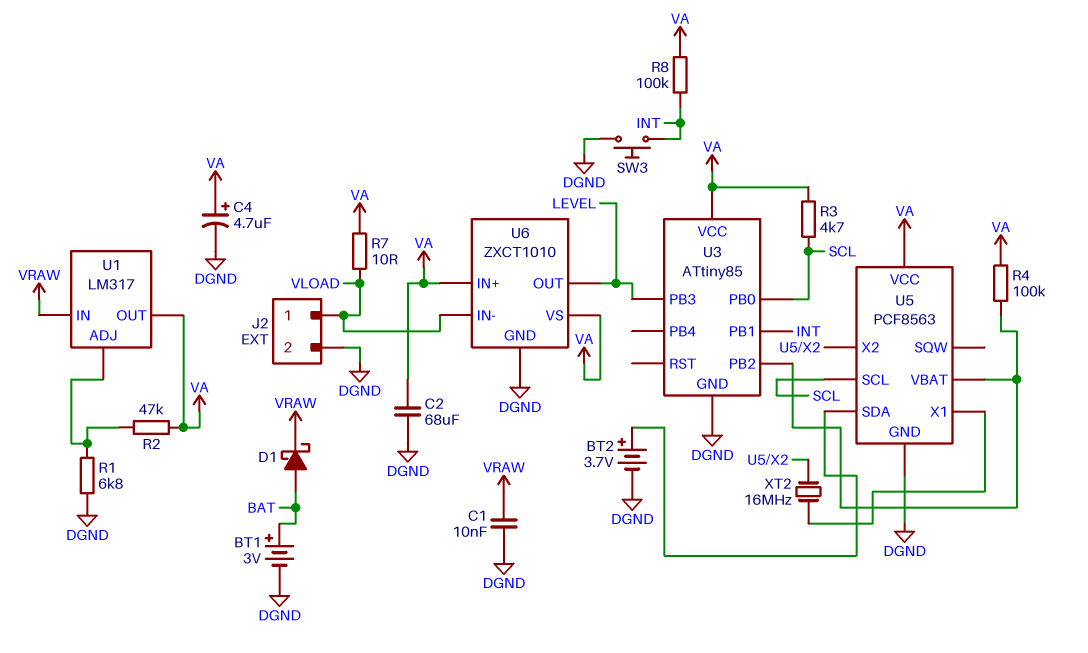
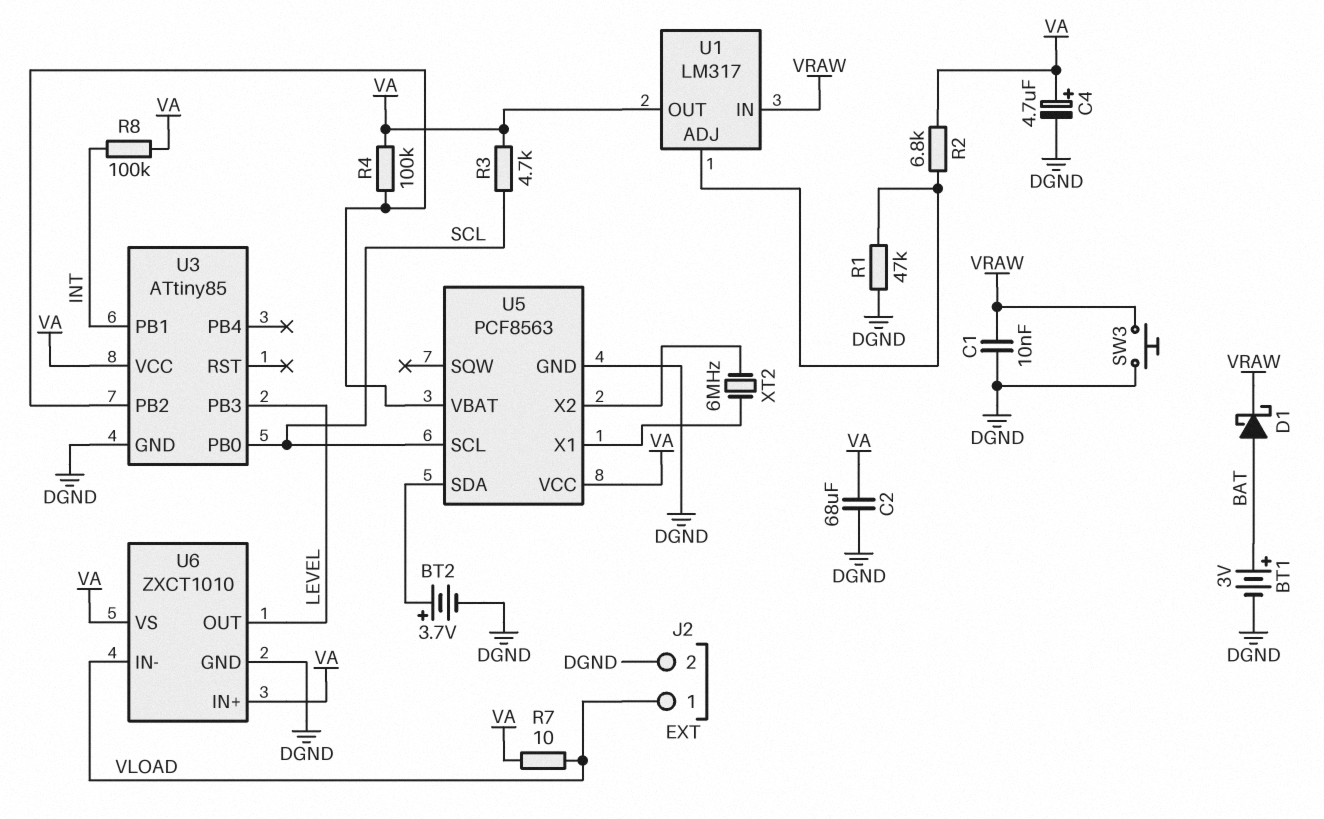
R1: 6.8k (DGND, U1/ADJ) -> 47k (DGND, U1/ADJ)
R2: 47k (U1/ADJ, VA) -> 6.8k (U1/ADJ, VA)
SW3: button (DGND, INT) -> button (DGND, VRAW)
XT2: 16MHz (U5/X1, U5/X2) -> 6MHz (U5/X1, U5/X2)

